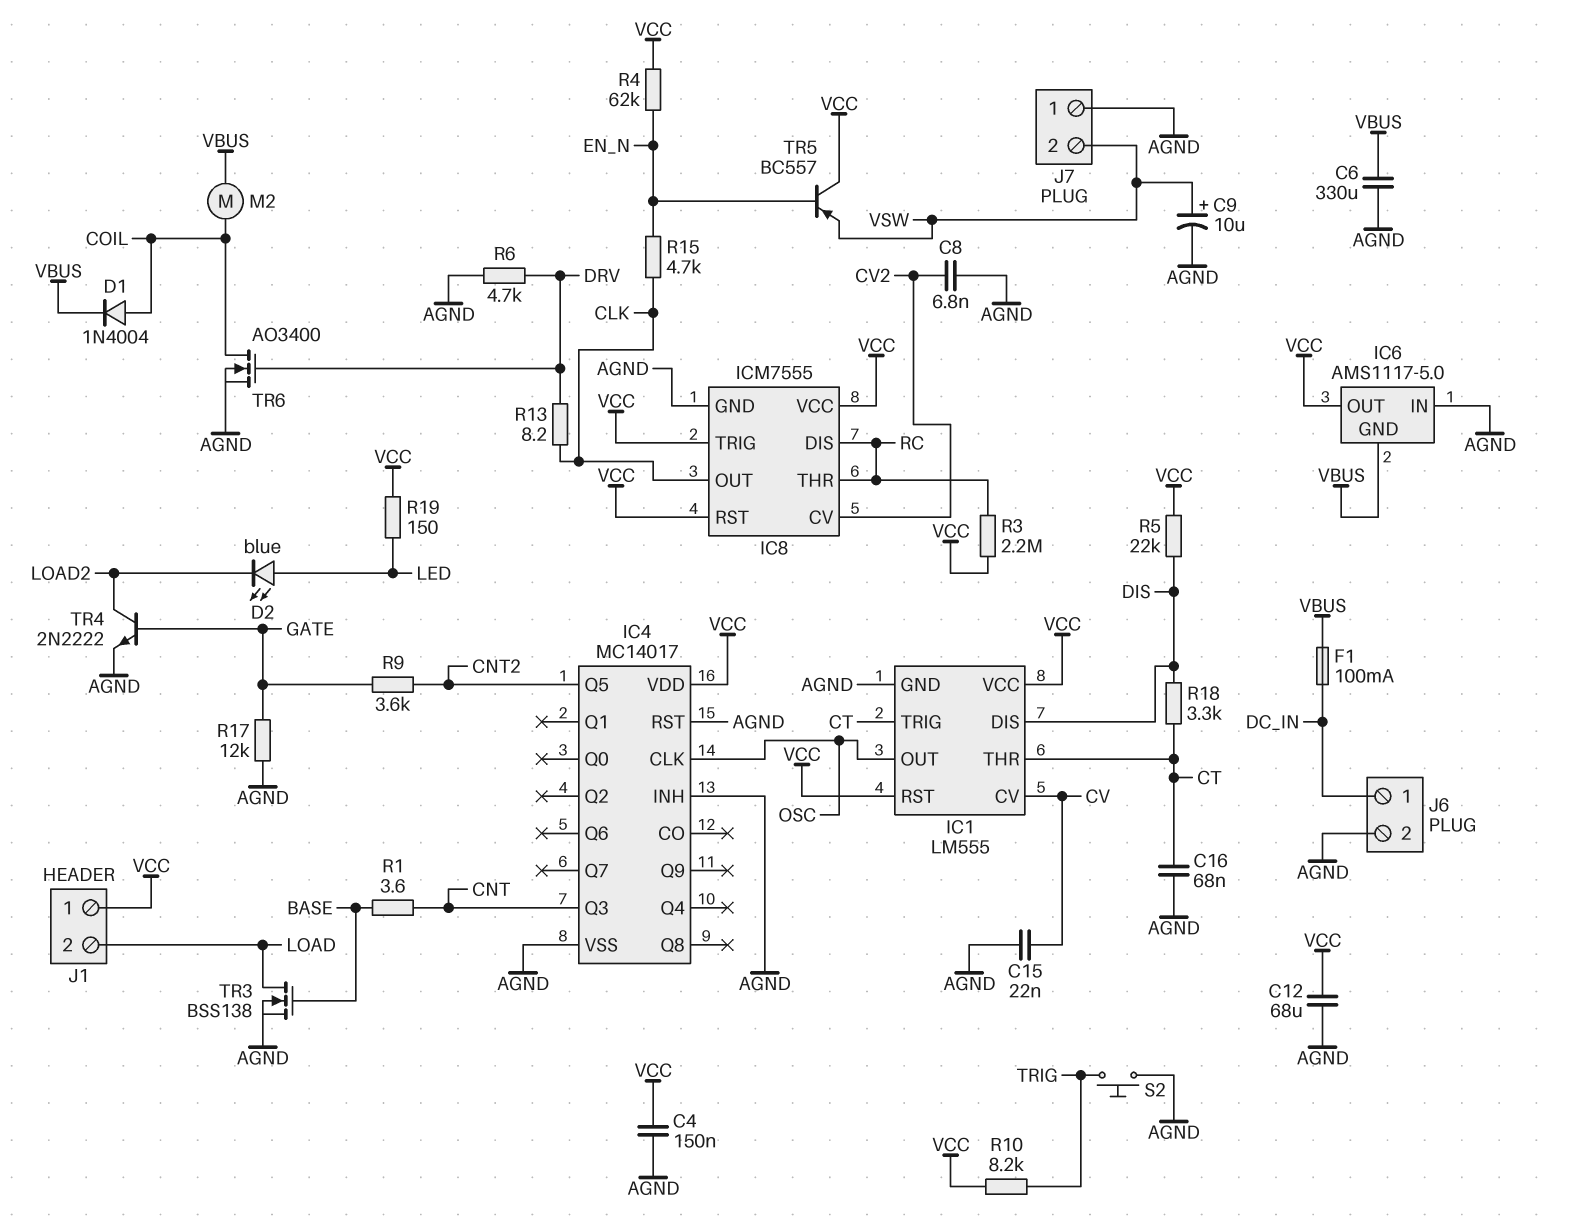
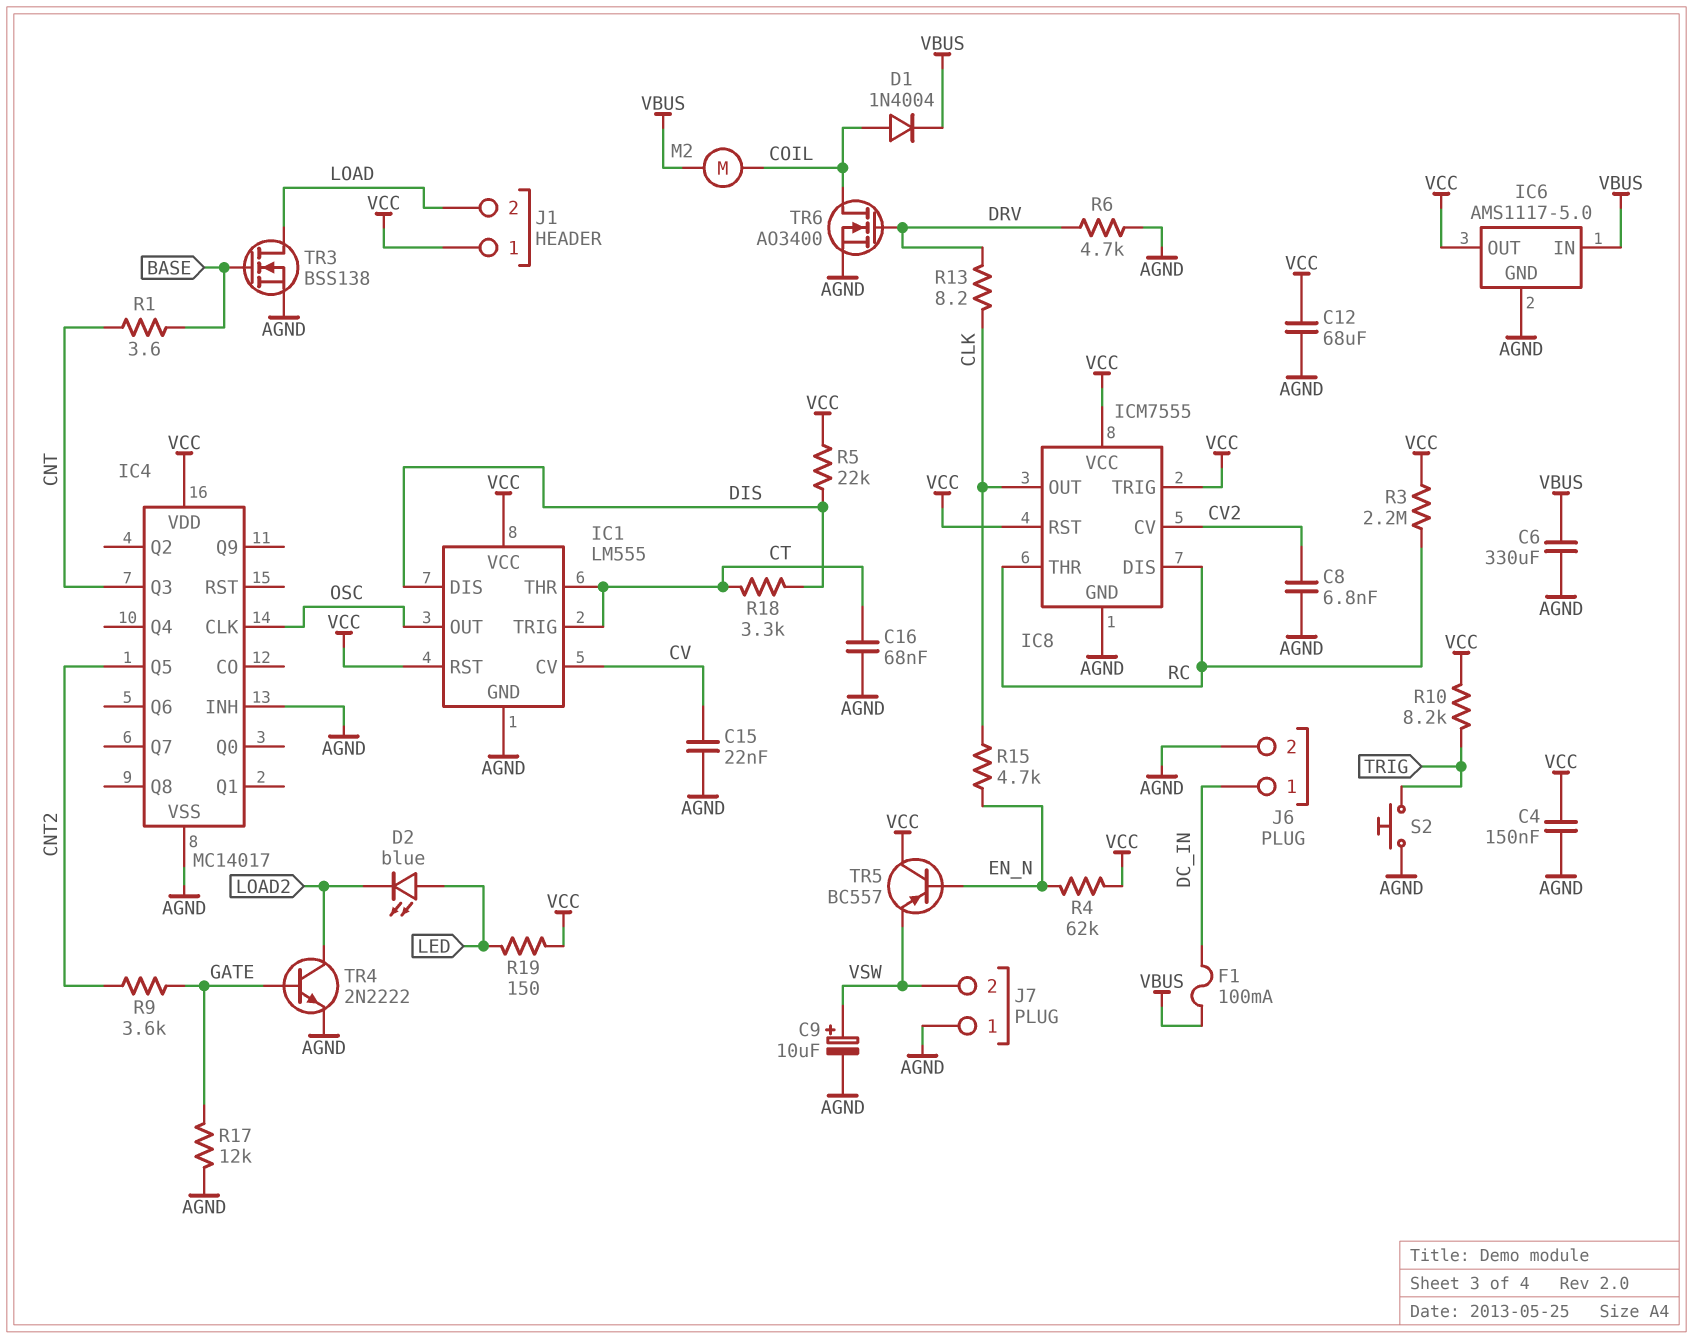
IC4 pin RST: AGND -> none
IC6 pin GND: VBUS -> AGND
IC6 pin IN: AGND -> VBUS

